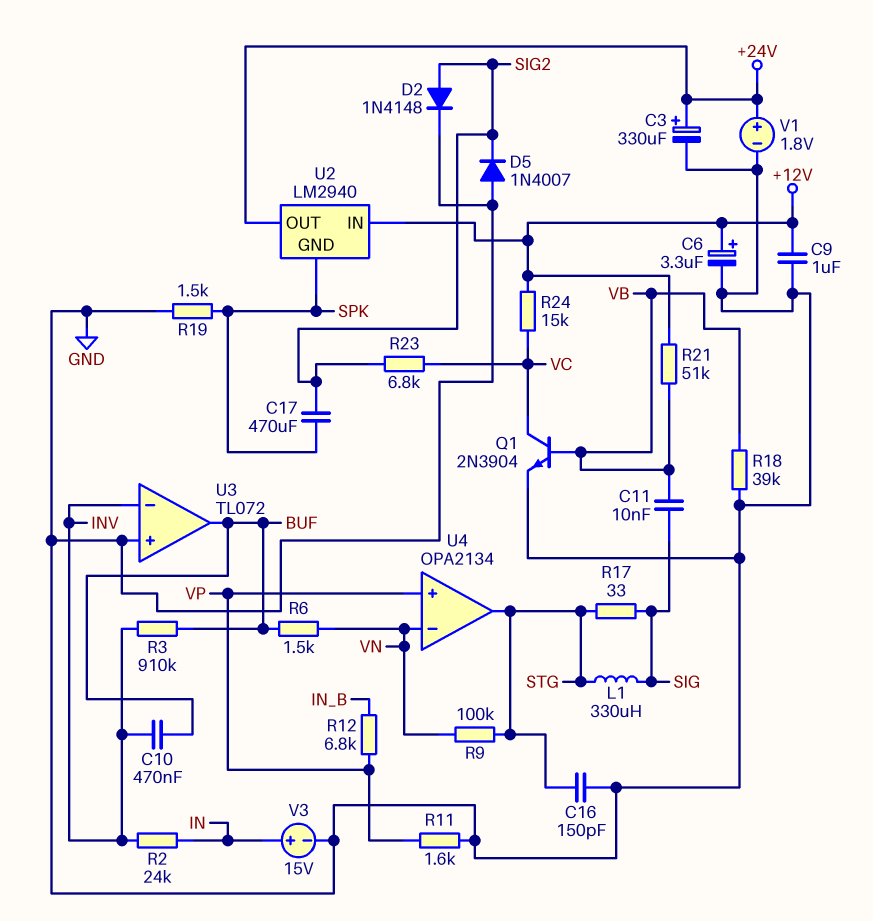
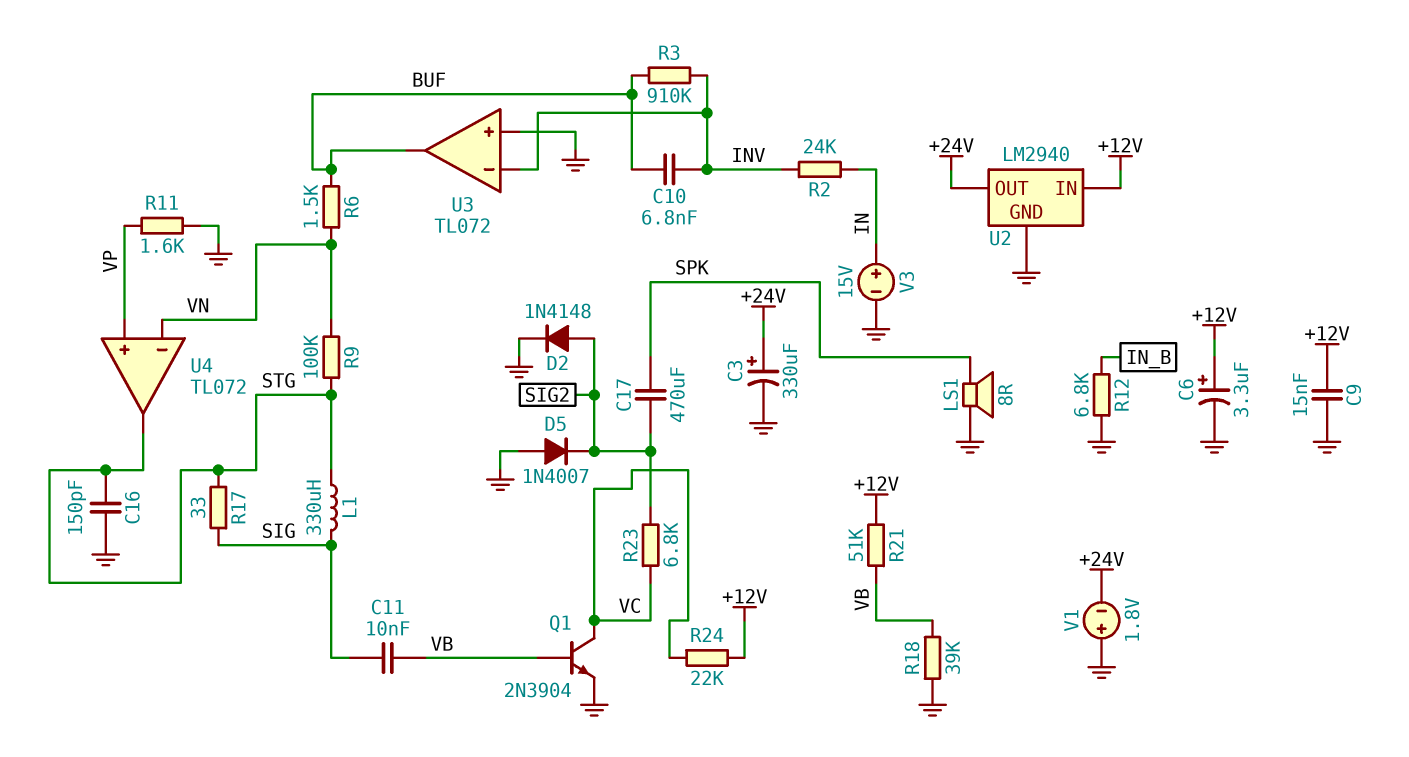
C9: 1uF (+12V, GND) -> 15nF (+12V, GND)
C10: 470nF (BUF, INV) -> 6.8nF (BUF, INV)
LS1: none -> speaker 8R (GND, SPK)
R12: 6.8k (IN_B, VP) -> 6.8k (GND, IN_B)
R19: 1.5k (GND, SPK) -> none
R24: 15k (+12V, VC) -> 22k (+12V, VC)
U2 pin GND: SPK -> GND
U4: OPA2134 -> TL072
V1: 1.8V (plus +24V, minus GND) -> 1.8V (plus GND, minus +24V)

